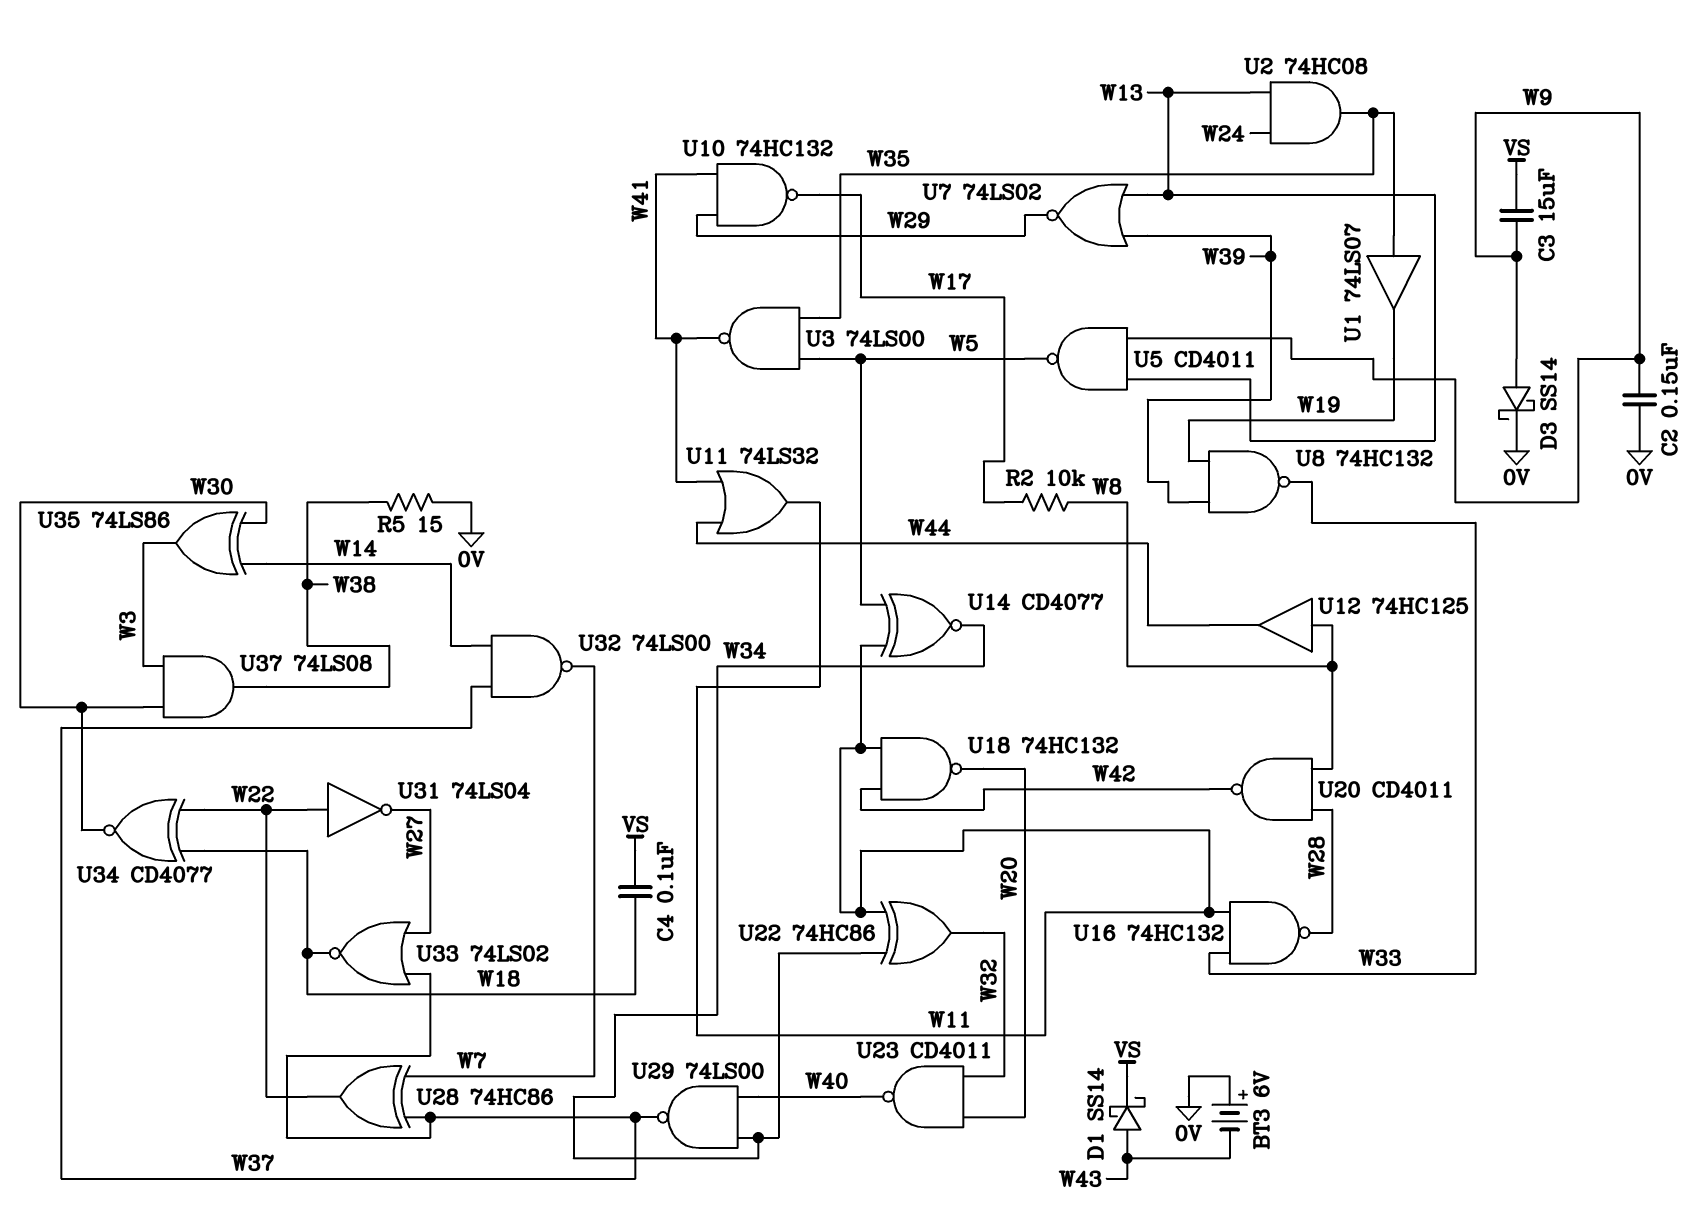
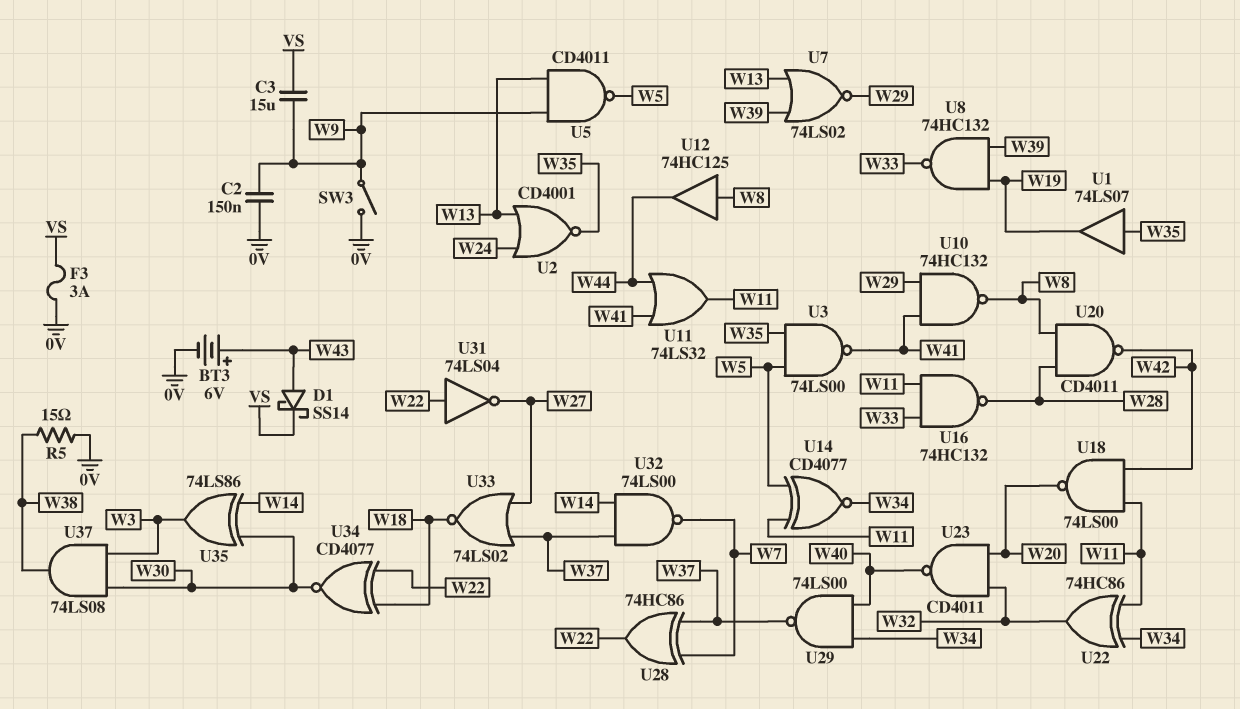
BT3: 6V (plus 0V, minus W43) -> 6V (plus W43, minus 0V)
C4: 100nF (VS, W18) -> none
D3: schottky SS14 (A W9, K 0V) -> none
F3: none -> 3A (0V, VS)
R2: 10k (W8, W17) -> none
SW3: none -> switch (0V, W9)
U2: AND 74HC08 (in W13, in W24, out W35) -> NOR CD4001 (in W13, in W24, out W35)
U10: NAND 74HC132 (in W29, in W41, out W17) -> NAND 74HC132 (in W29, in W41, out W8)
U18: NAND 74HC132 (in W11, in W42, out W20) -> NAND 74LS00 (in W11, in W42, out W20)

